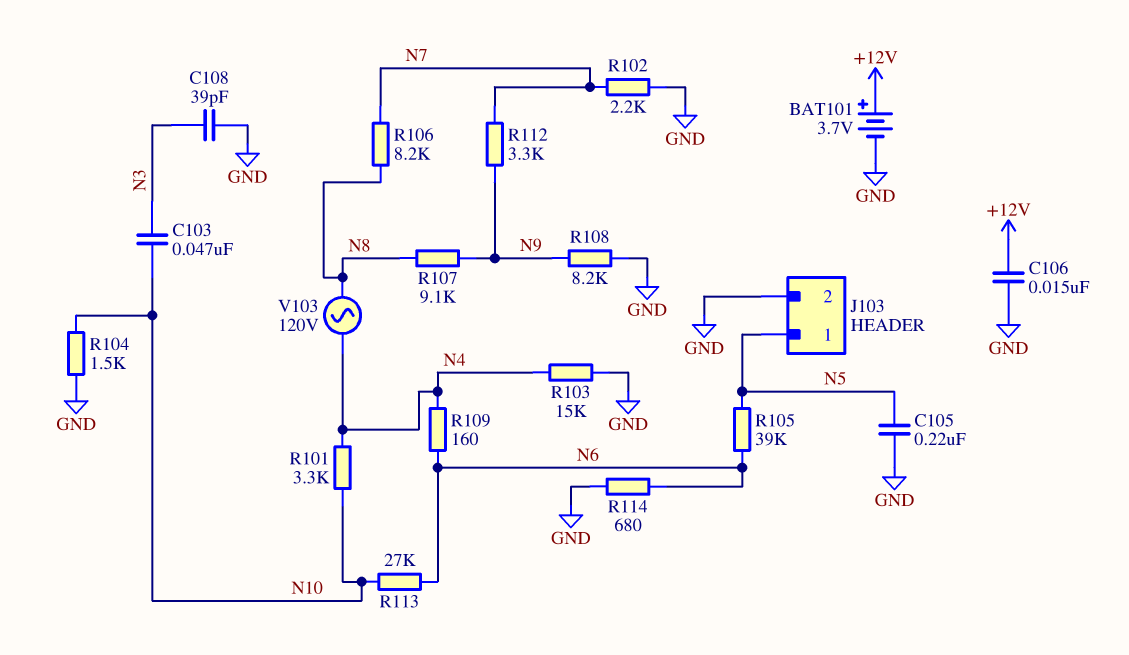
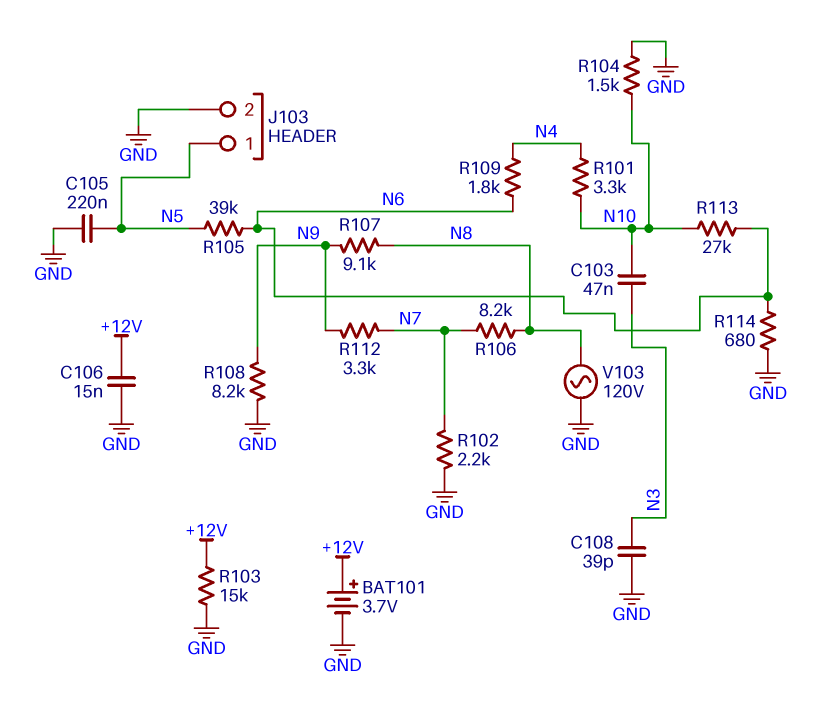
R103: 15k (GND, N4) -> 15k (+12V, GND)
R109: 160 (N4, N6) -> 1.8k (N4, N6)
V103: AC 120V (N4, N8) -> AC 120V (GND, N8)

